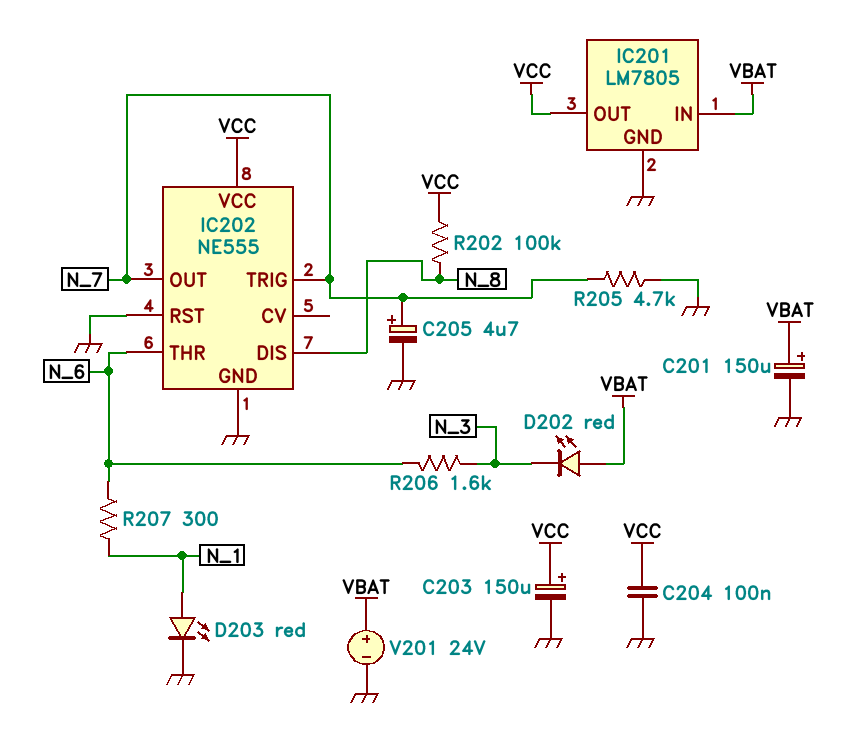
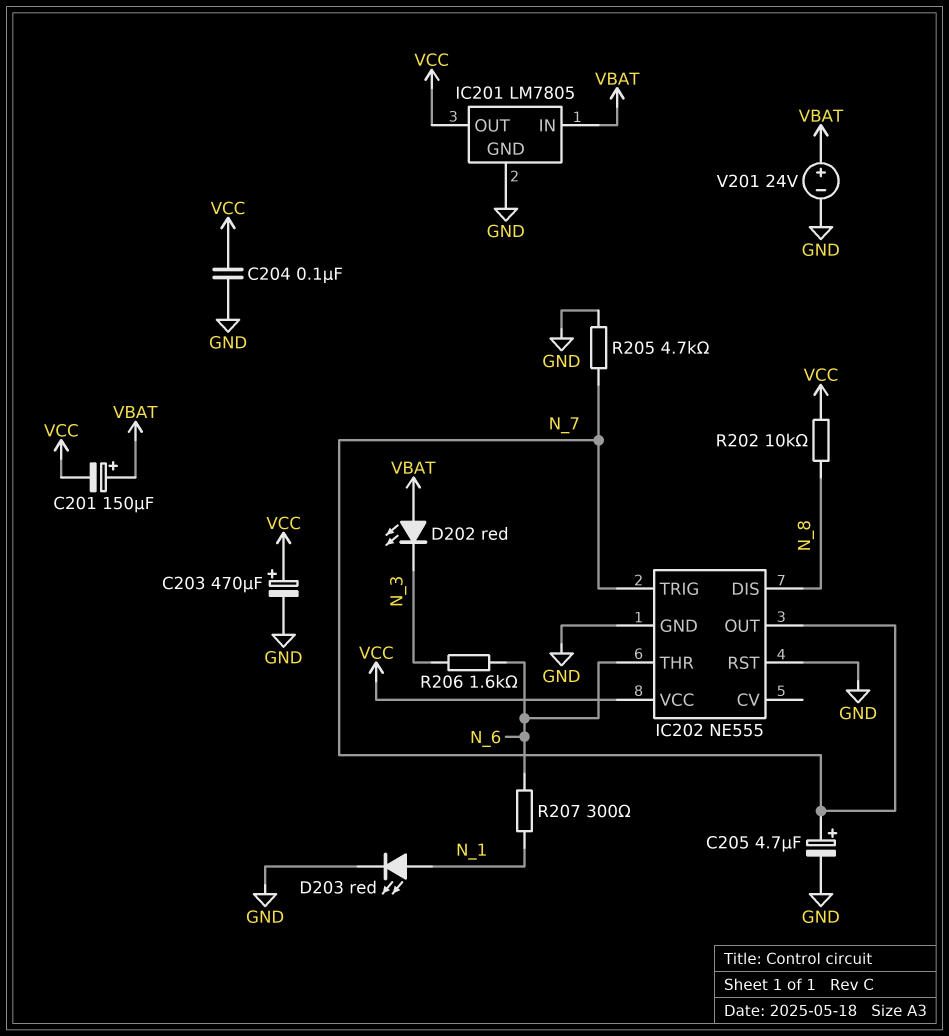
C201: 150uF (plus VBAT, minus GND) -> 150uF (plus VBAT, minus VCC)
C203: 150uF (plus VCC, minus GND) -> 470uF (plus VCC, minus GND)
R202: 100k (N_8, VCC) -> 10k (N_8, VCC)

